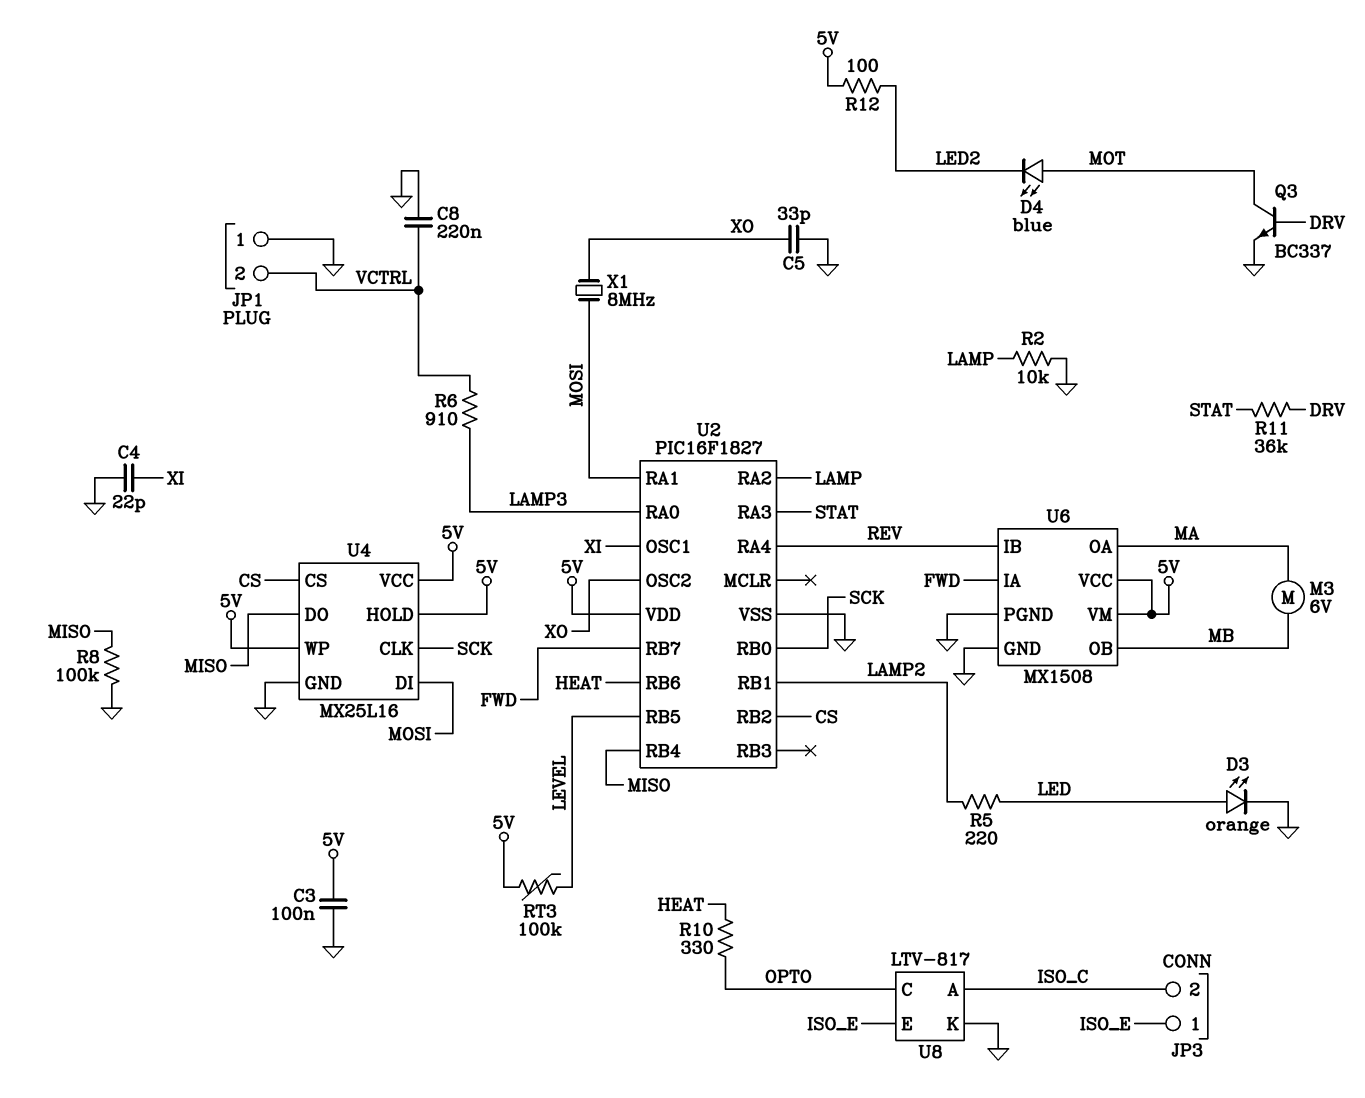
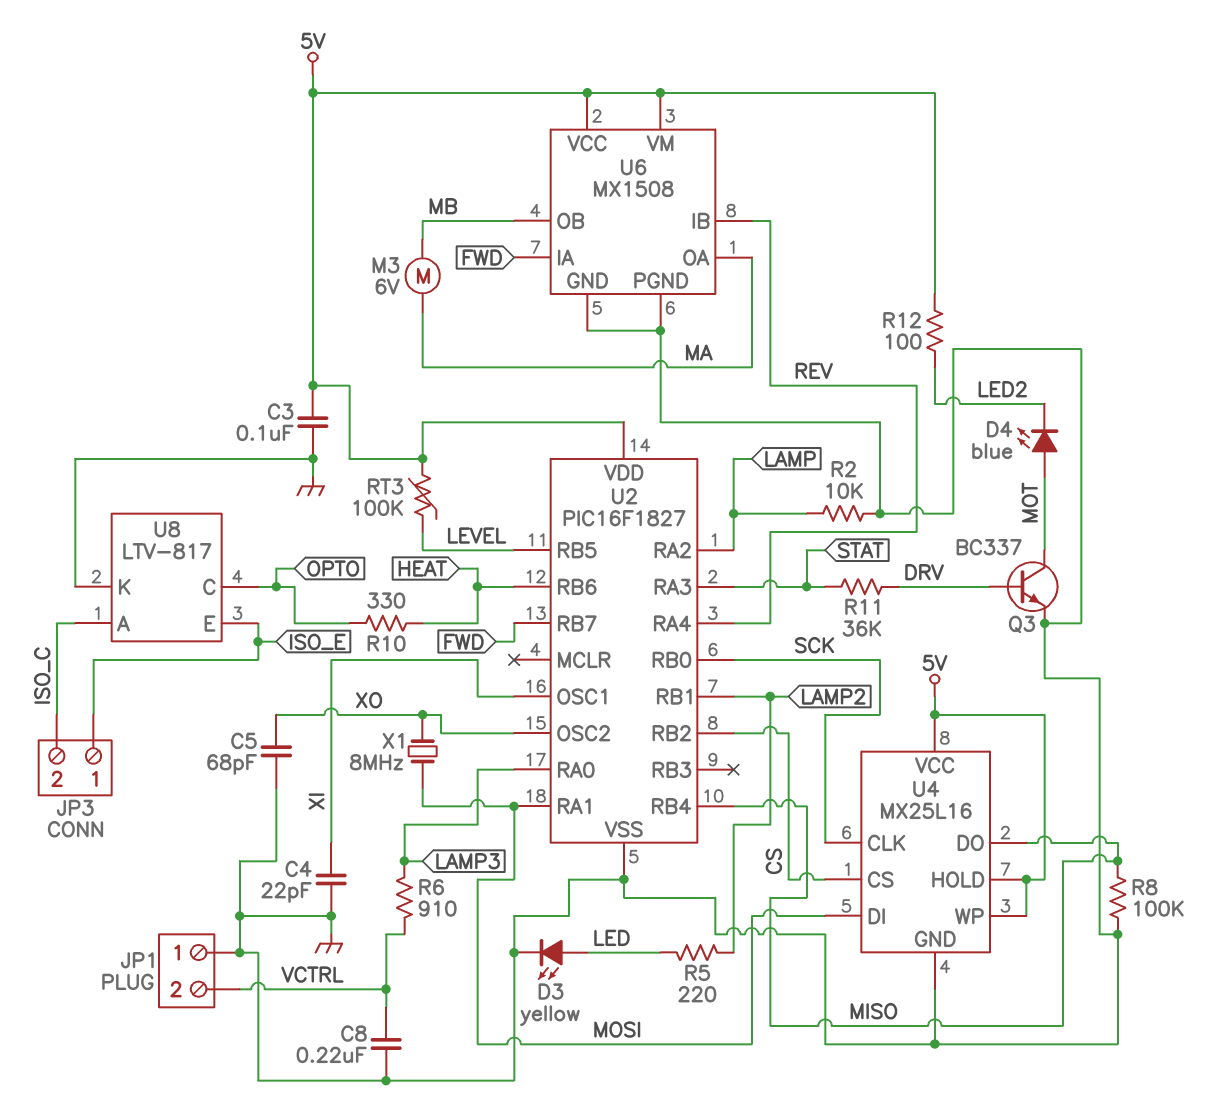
C5: 33pF (GND, XO) -> 68pF (GND, XO)
D3: LED orange (A LED, K GND) -> LED yellow (A LED, K GND)

